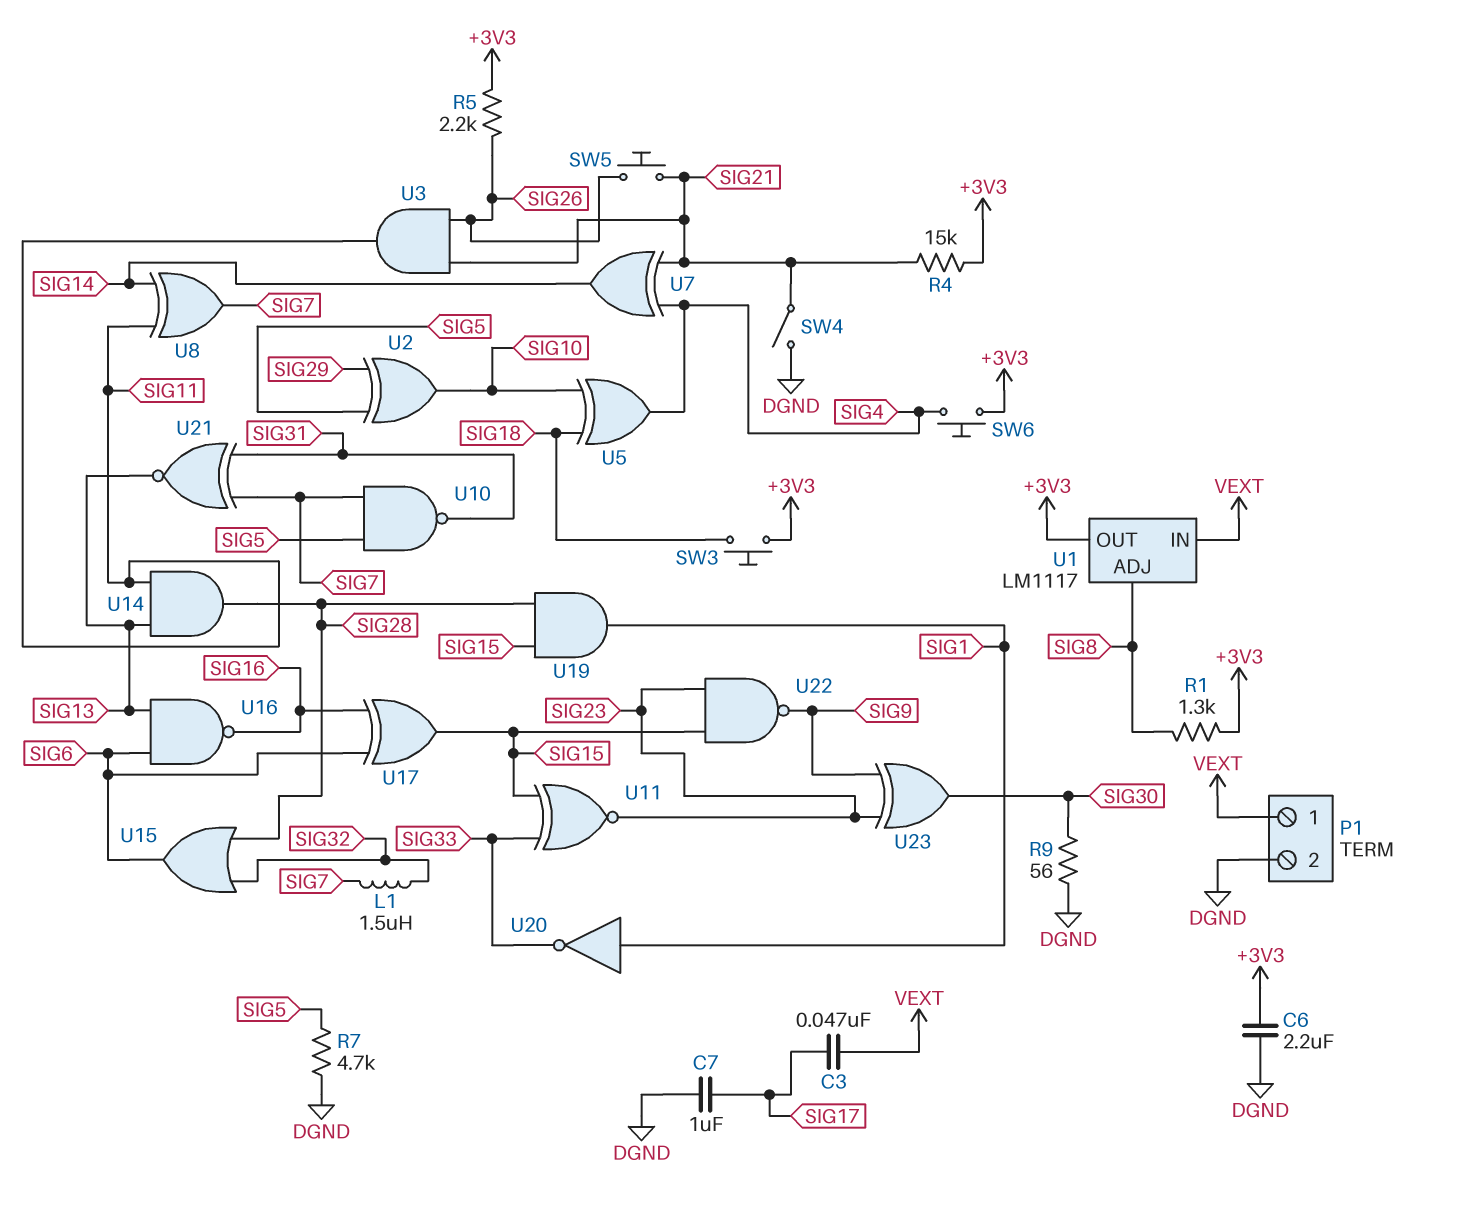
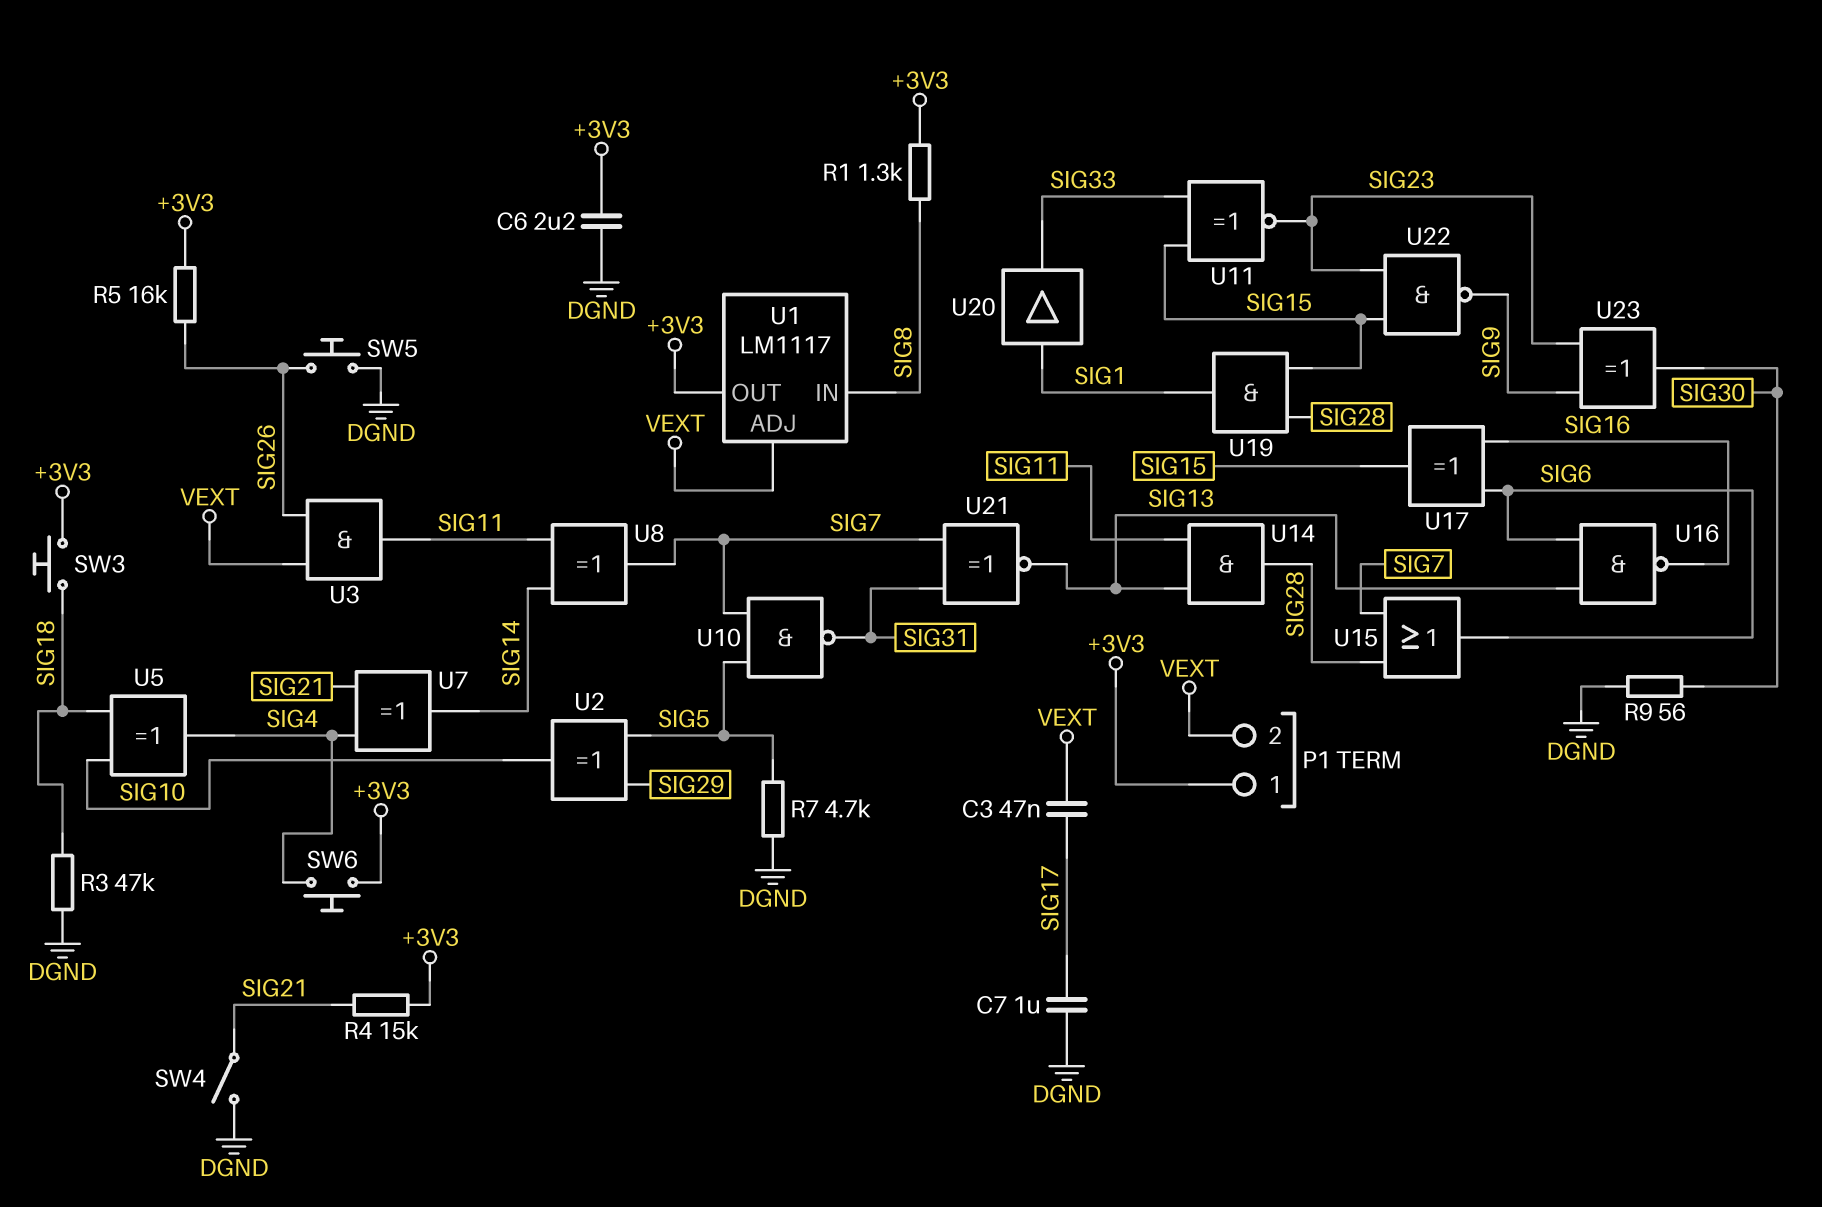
L1: 1.5uH (SIG7, SIG32) -> none
P1 pin 1: VEXT -> +3V3
P1 pin 2: DGND -> VEXT
R3: none -> 47k (DGND, SIG18)
R5: 2.2k (+3V3, SIG26) -> 16k (+3V3, SIG26)
SW5: button (SIG21, SIG26) -> button (DGND, SIG26)
U1 pin ADJ: SIG8 -> VEXT
U1 pin IN: VEXT -> SIG8
U3: AND (in SIG21, in SIG26, out SIG11) -> AND (in SIG26, in VEXT, out SIG11)
U15: OR (in SIG28, in SIG32, out SIG6) -> OR (in SIG7, in SIG28, out SIG6)
U20: NOT (in SIG1, out SIG33) -> buffer (in SIG1, out SIG33)

